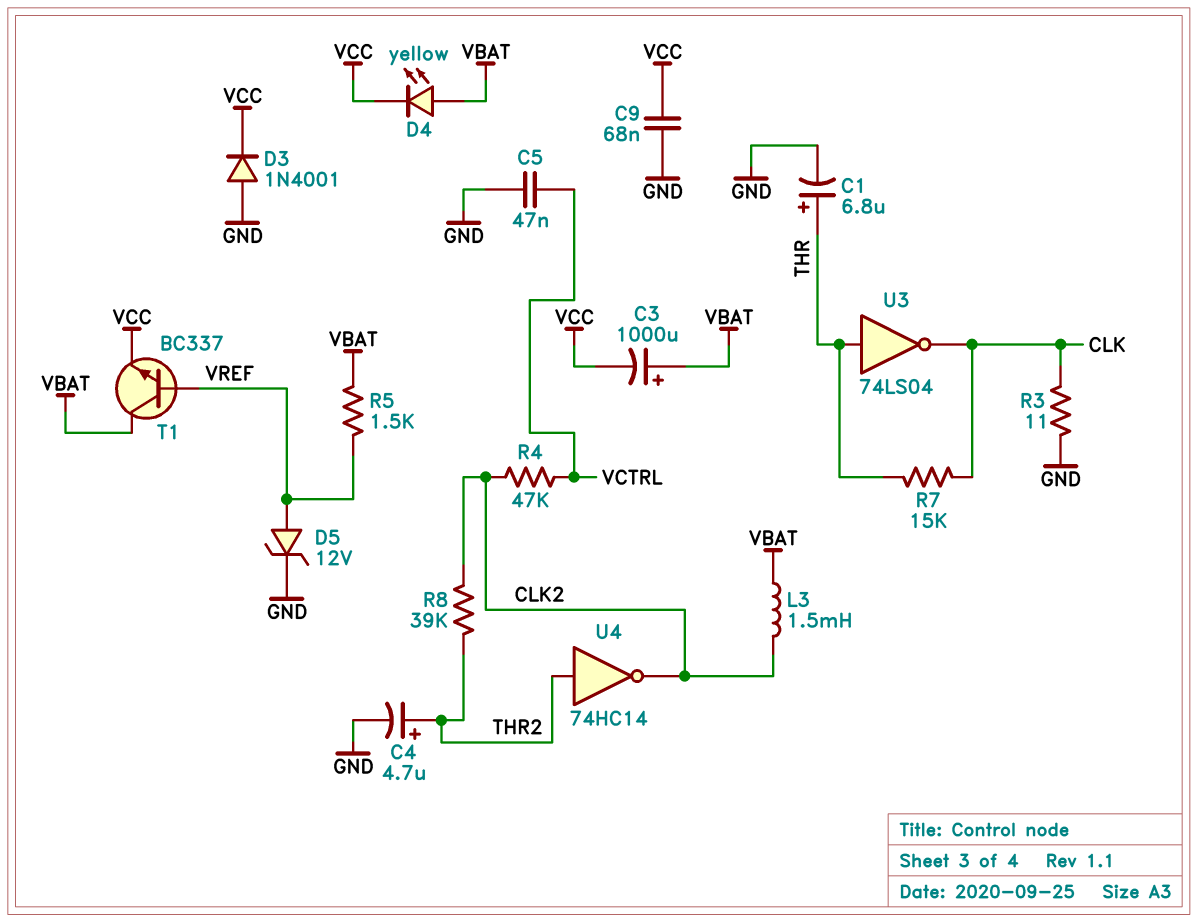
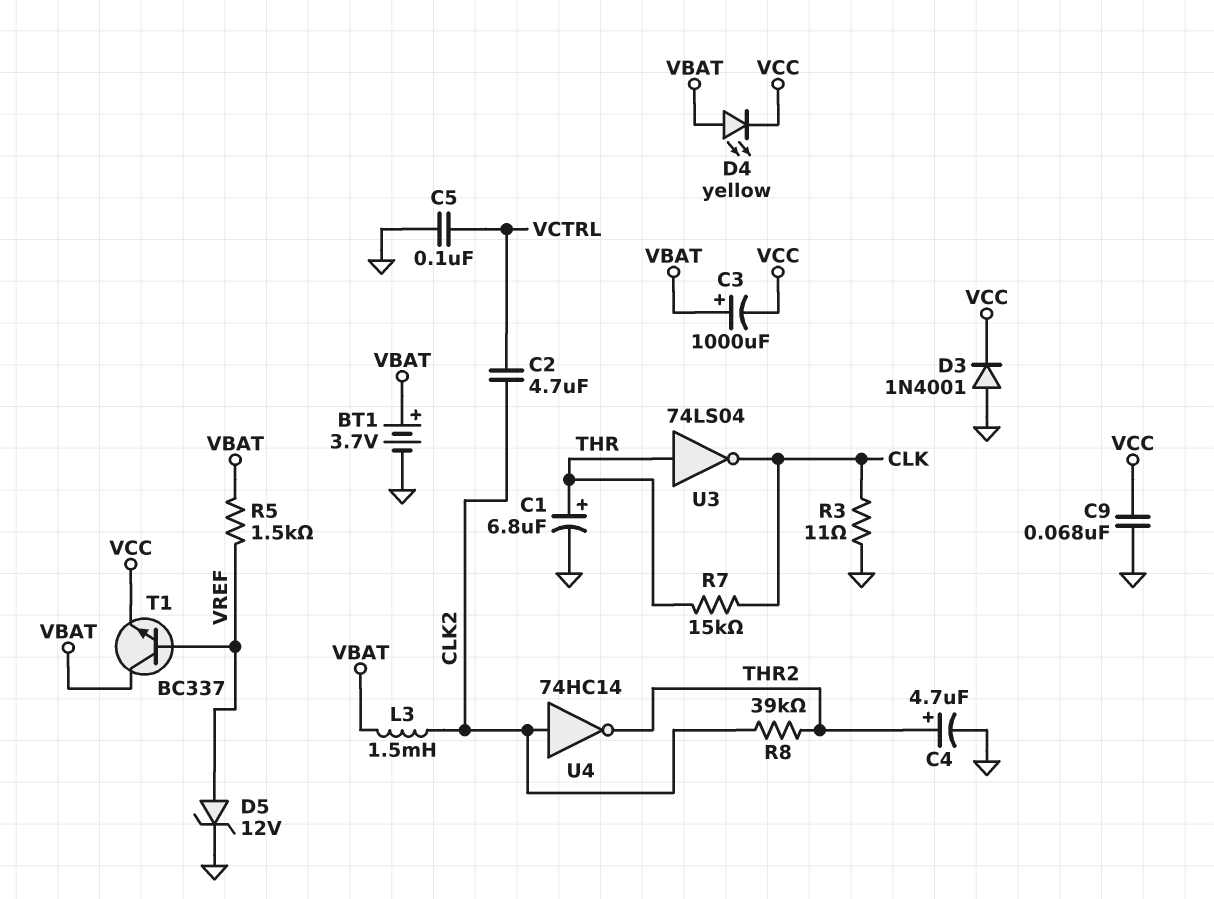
BT1: none -> 3.7V (plus VBAT, minus GND)
C2: none -> 4.7uF (CLK2, VCTRL)
C5: 47nF (GND, VCTRL) -> 100nF (GND, VCTRL)
R4: 47k (CLK2, VCTRL) -> none
U4: NOT 74HC14 (in THR2, out CLK2) -> NOT 74HC14 (in CLK2, out THR2)

